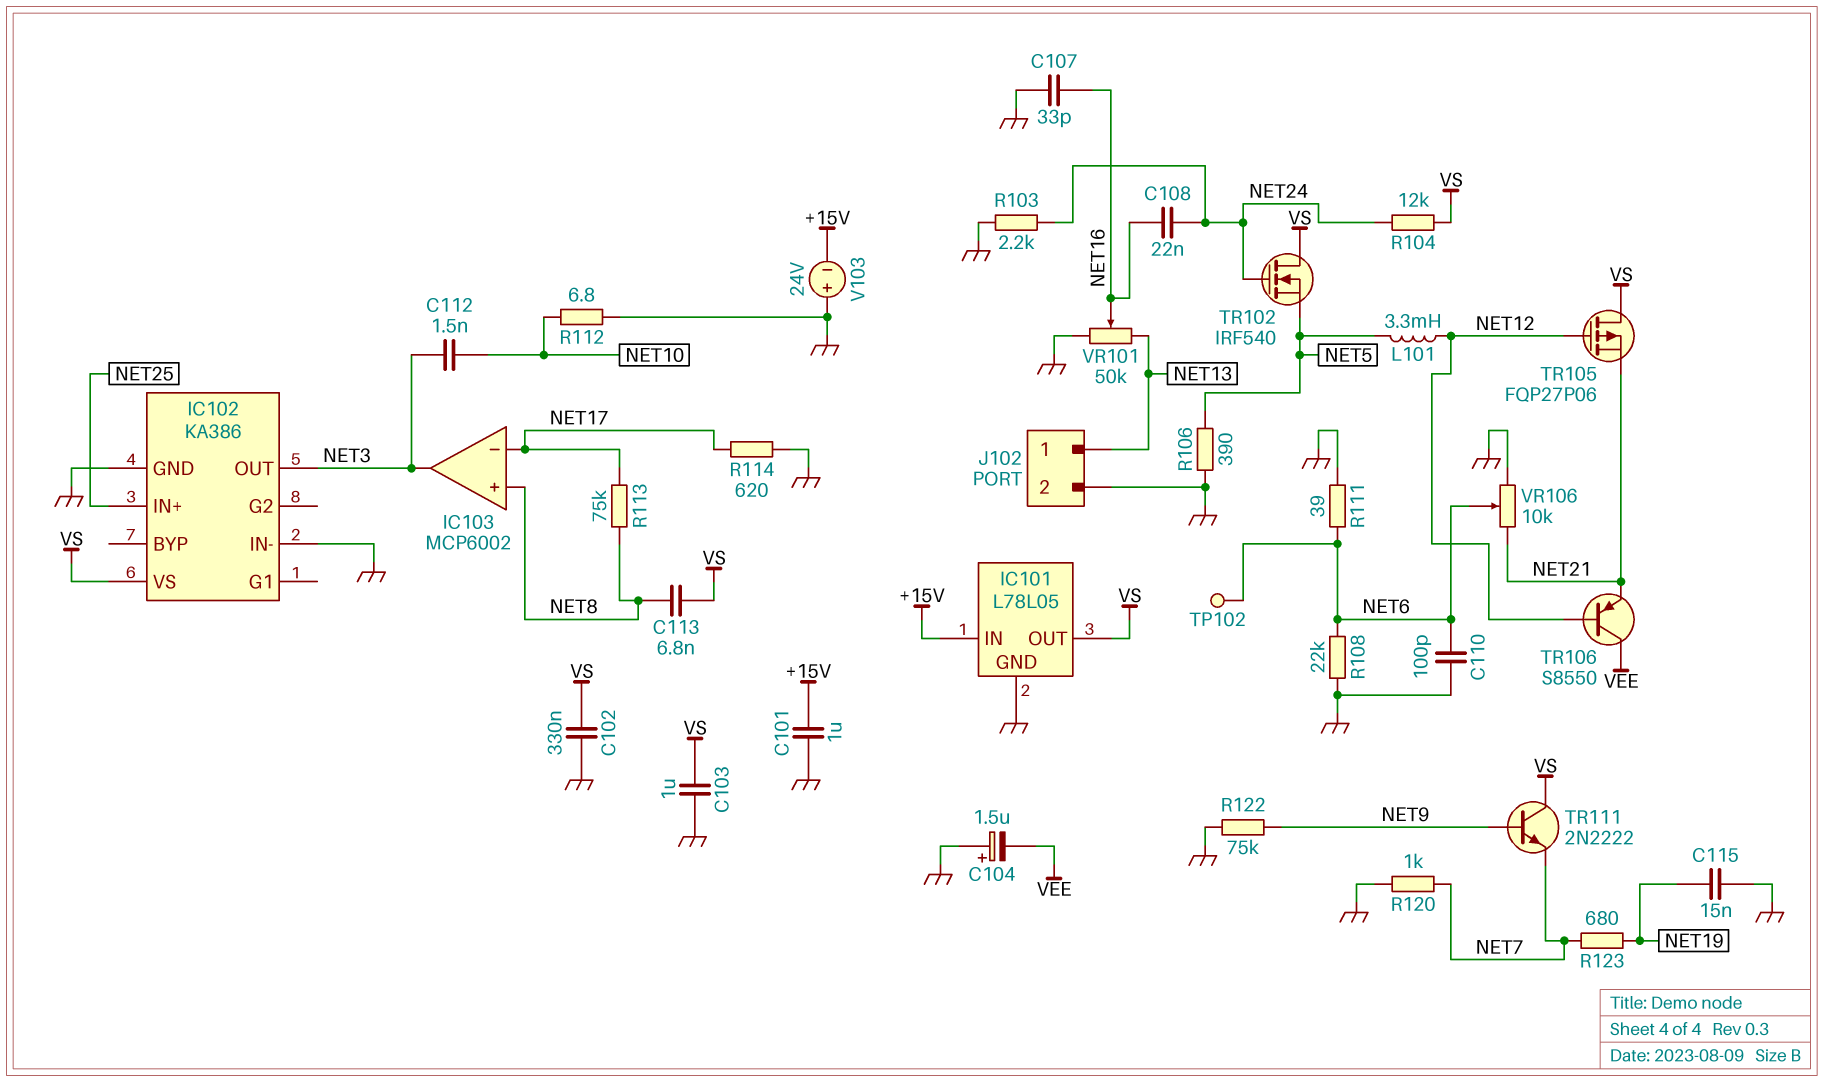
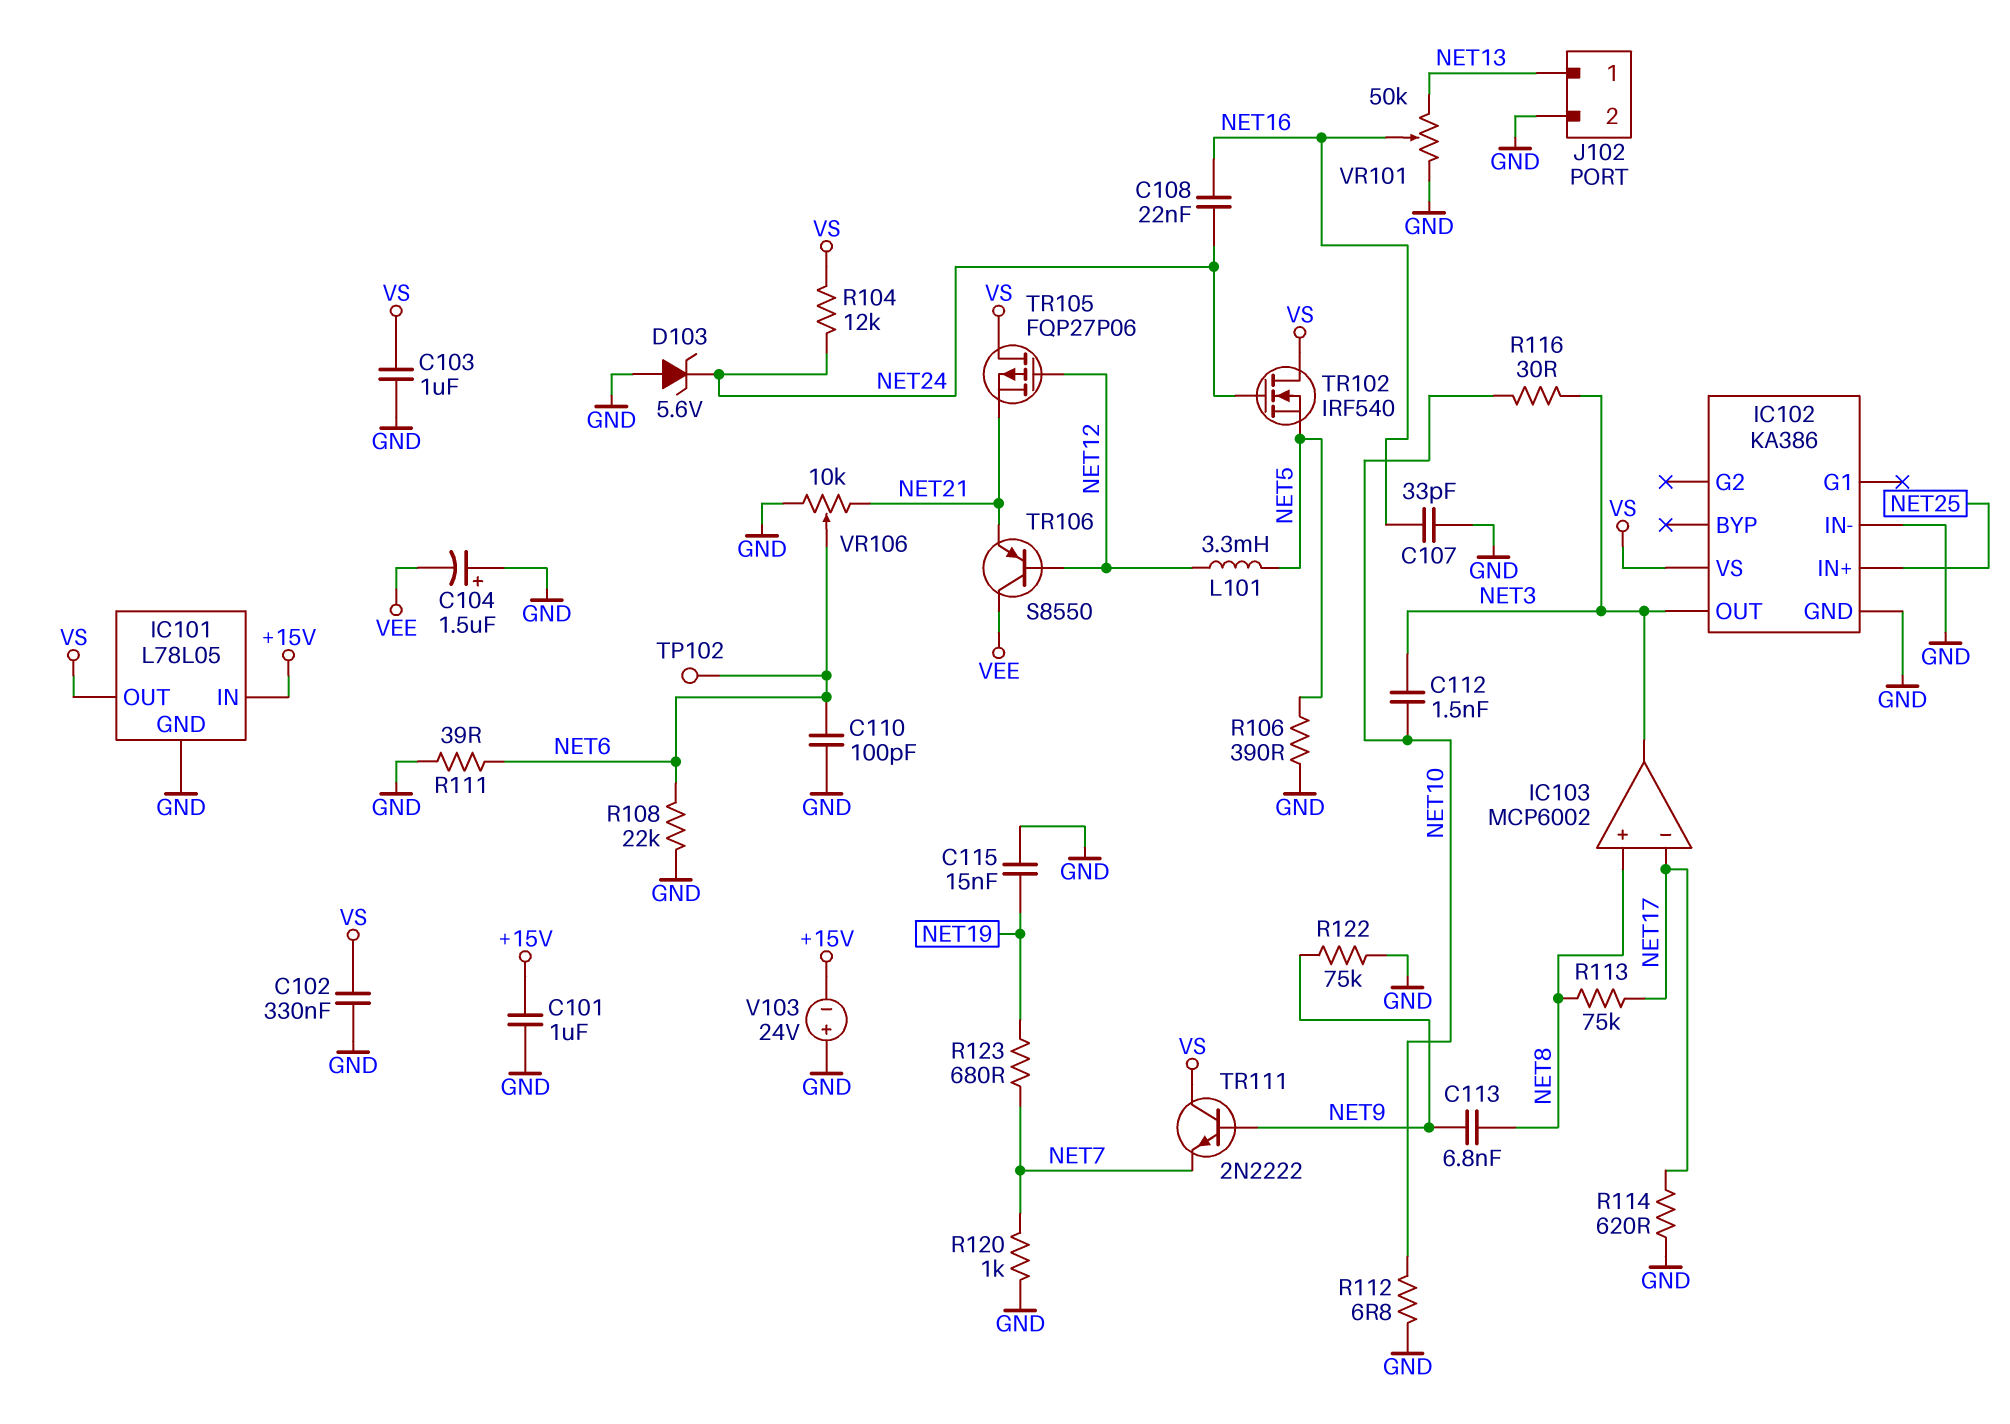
C113: 6.8nF (NET8, VS) -> 6.8nF (NET8, NET9)
D103: none -> zener 5.6V (A GND, K NET24)
R103: 2.2k (GND, NET24) -> none
R116: none -> 30 (NET3, NET10)

